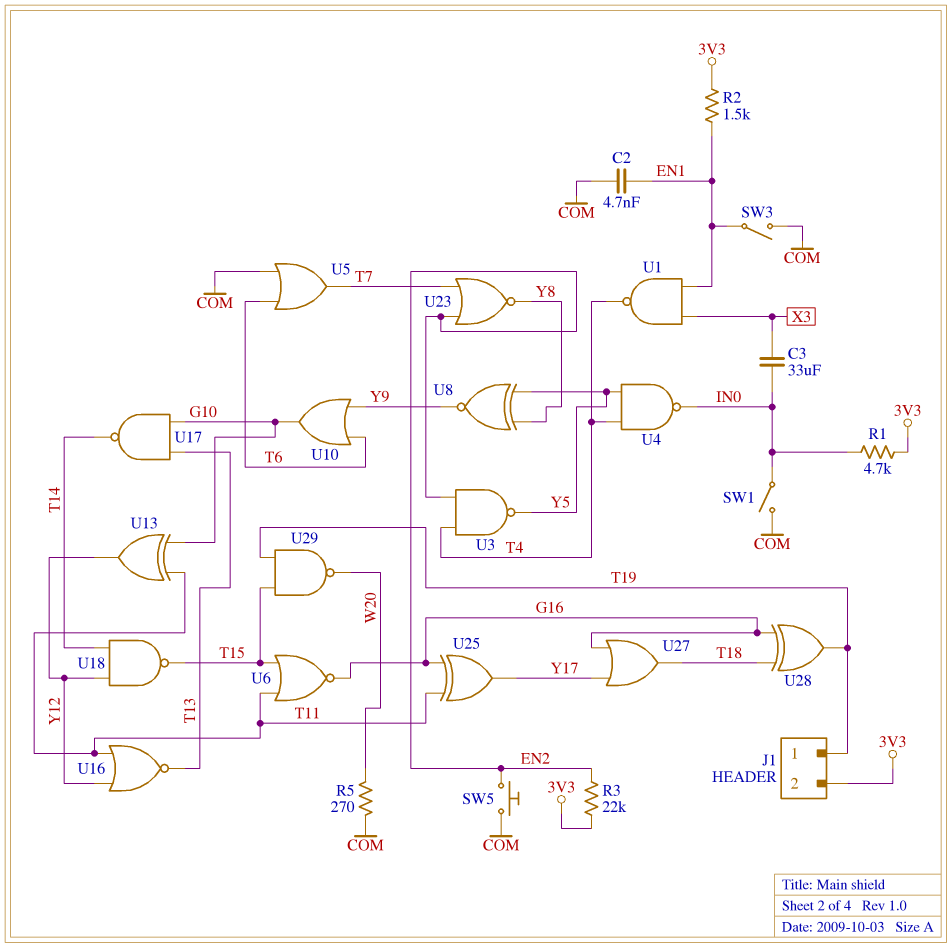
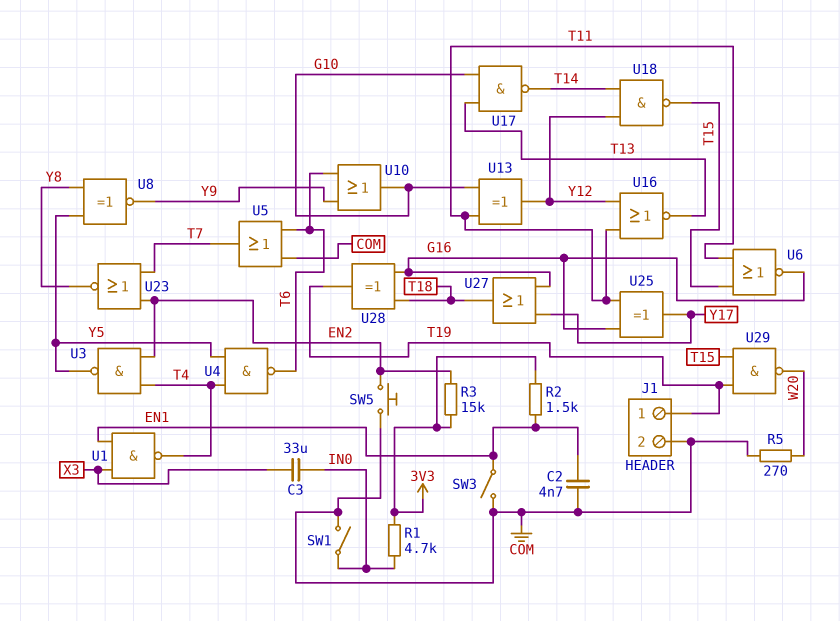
J1 pin 2: 3V3 -> COM
R3: 22k (3V3, EN2) -> 15k (3V3, EN2)
U4: NAND (in T4, in Y5, out IN0) -> NAND (in T4, in Y5, out T6)

